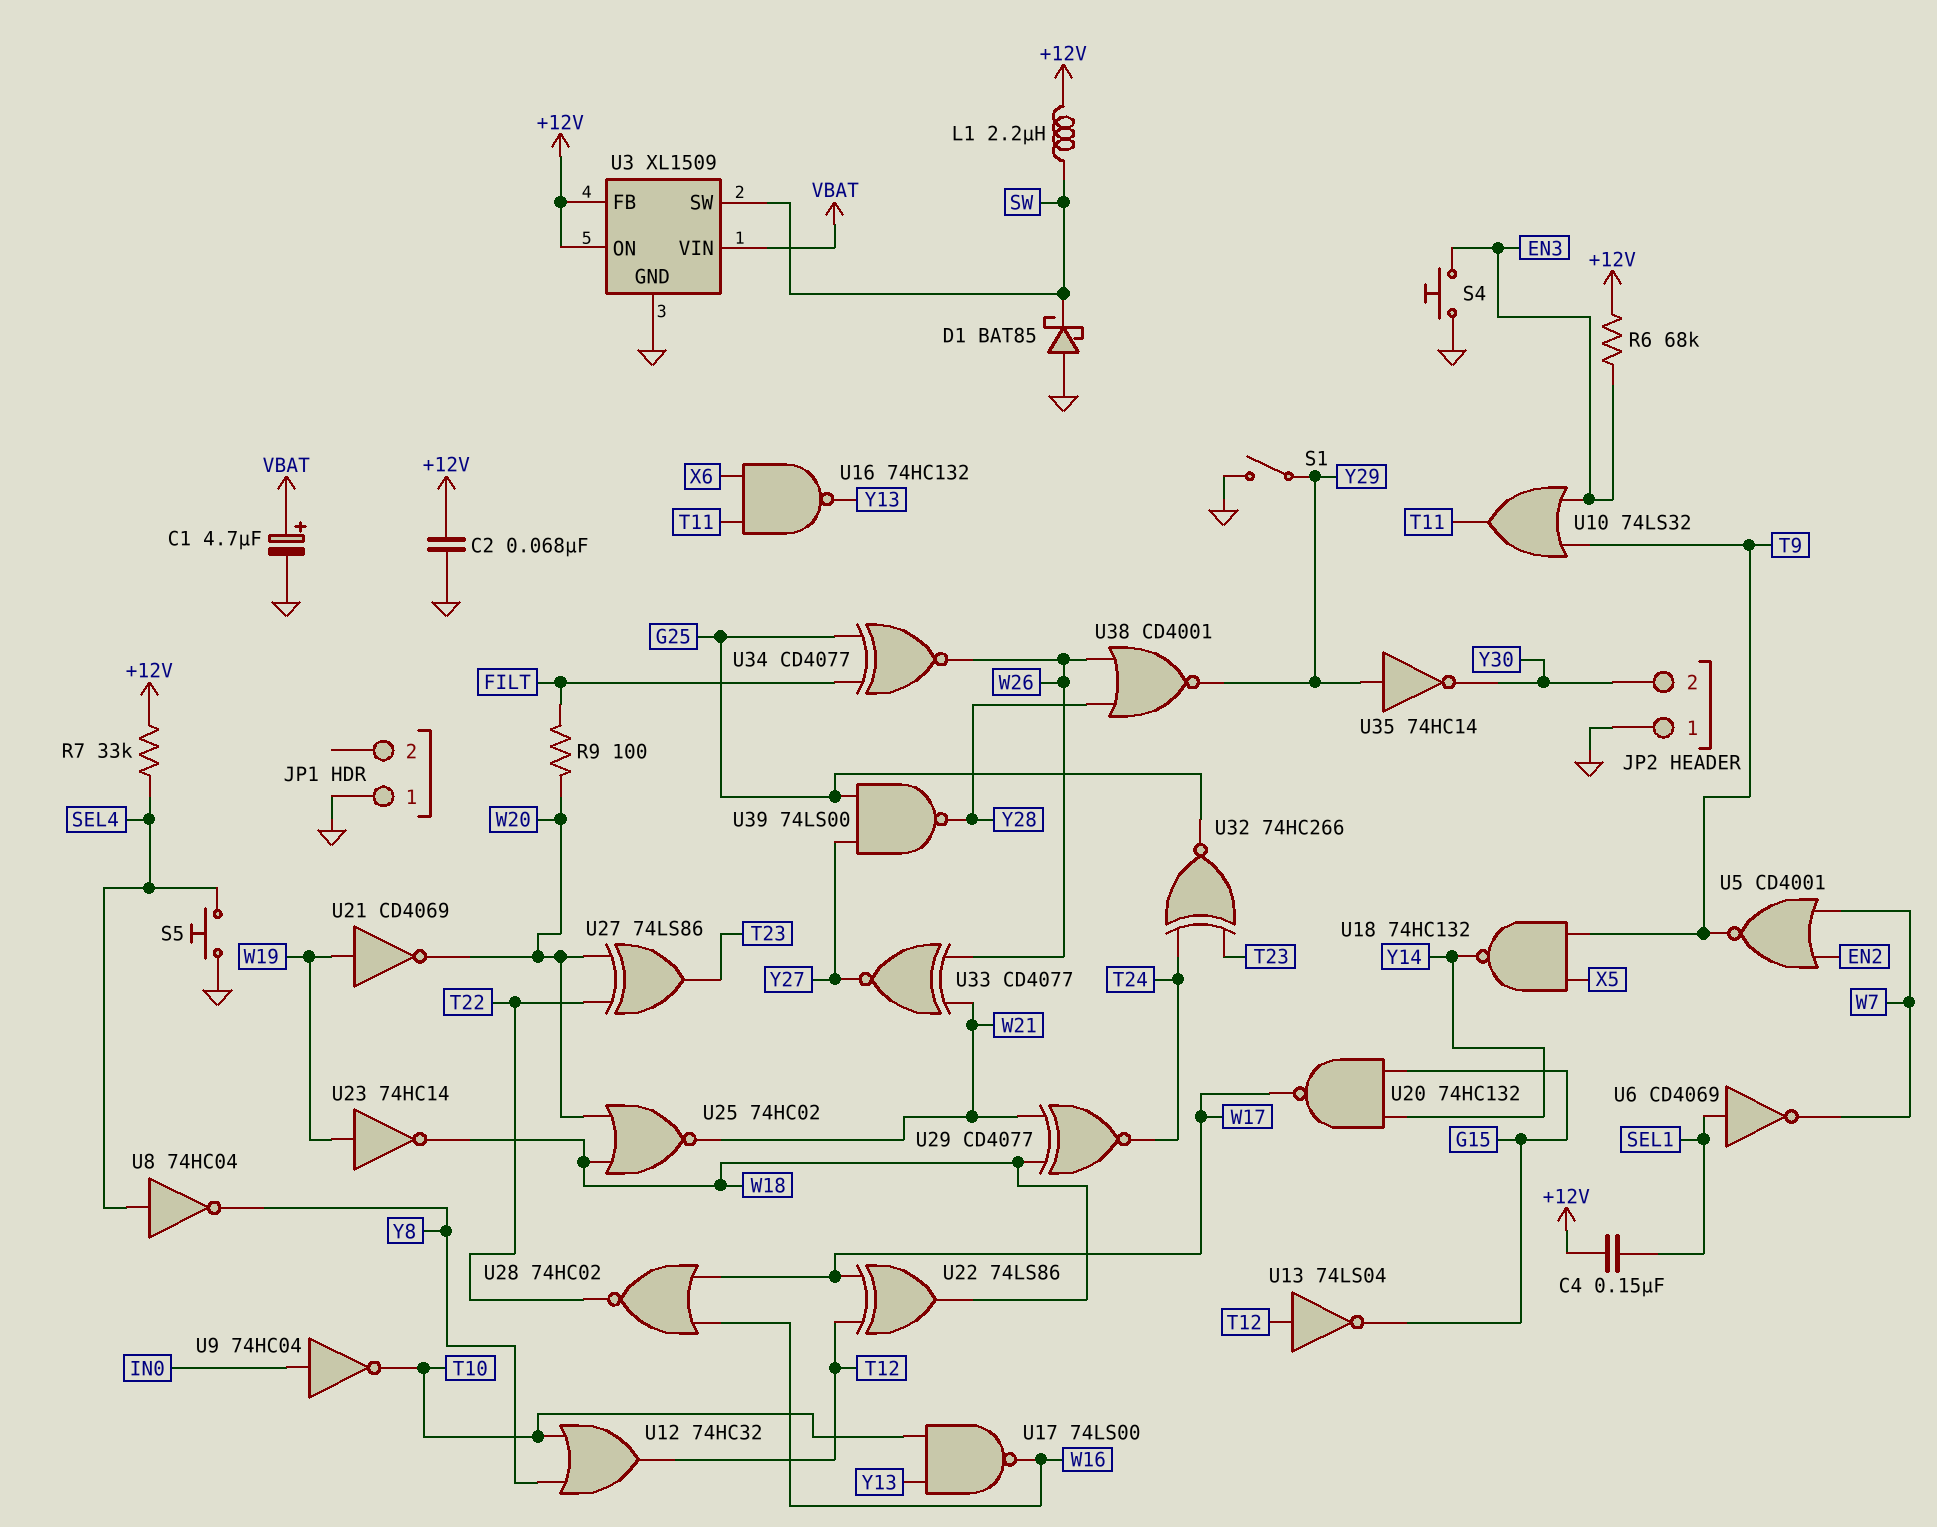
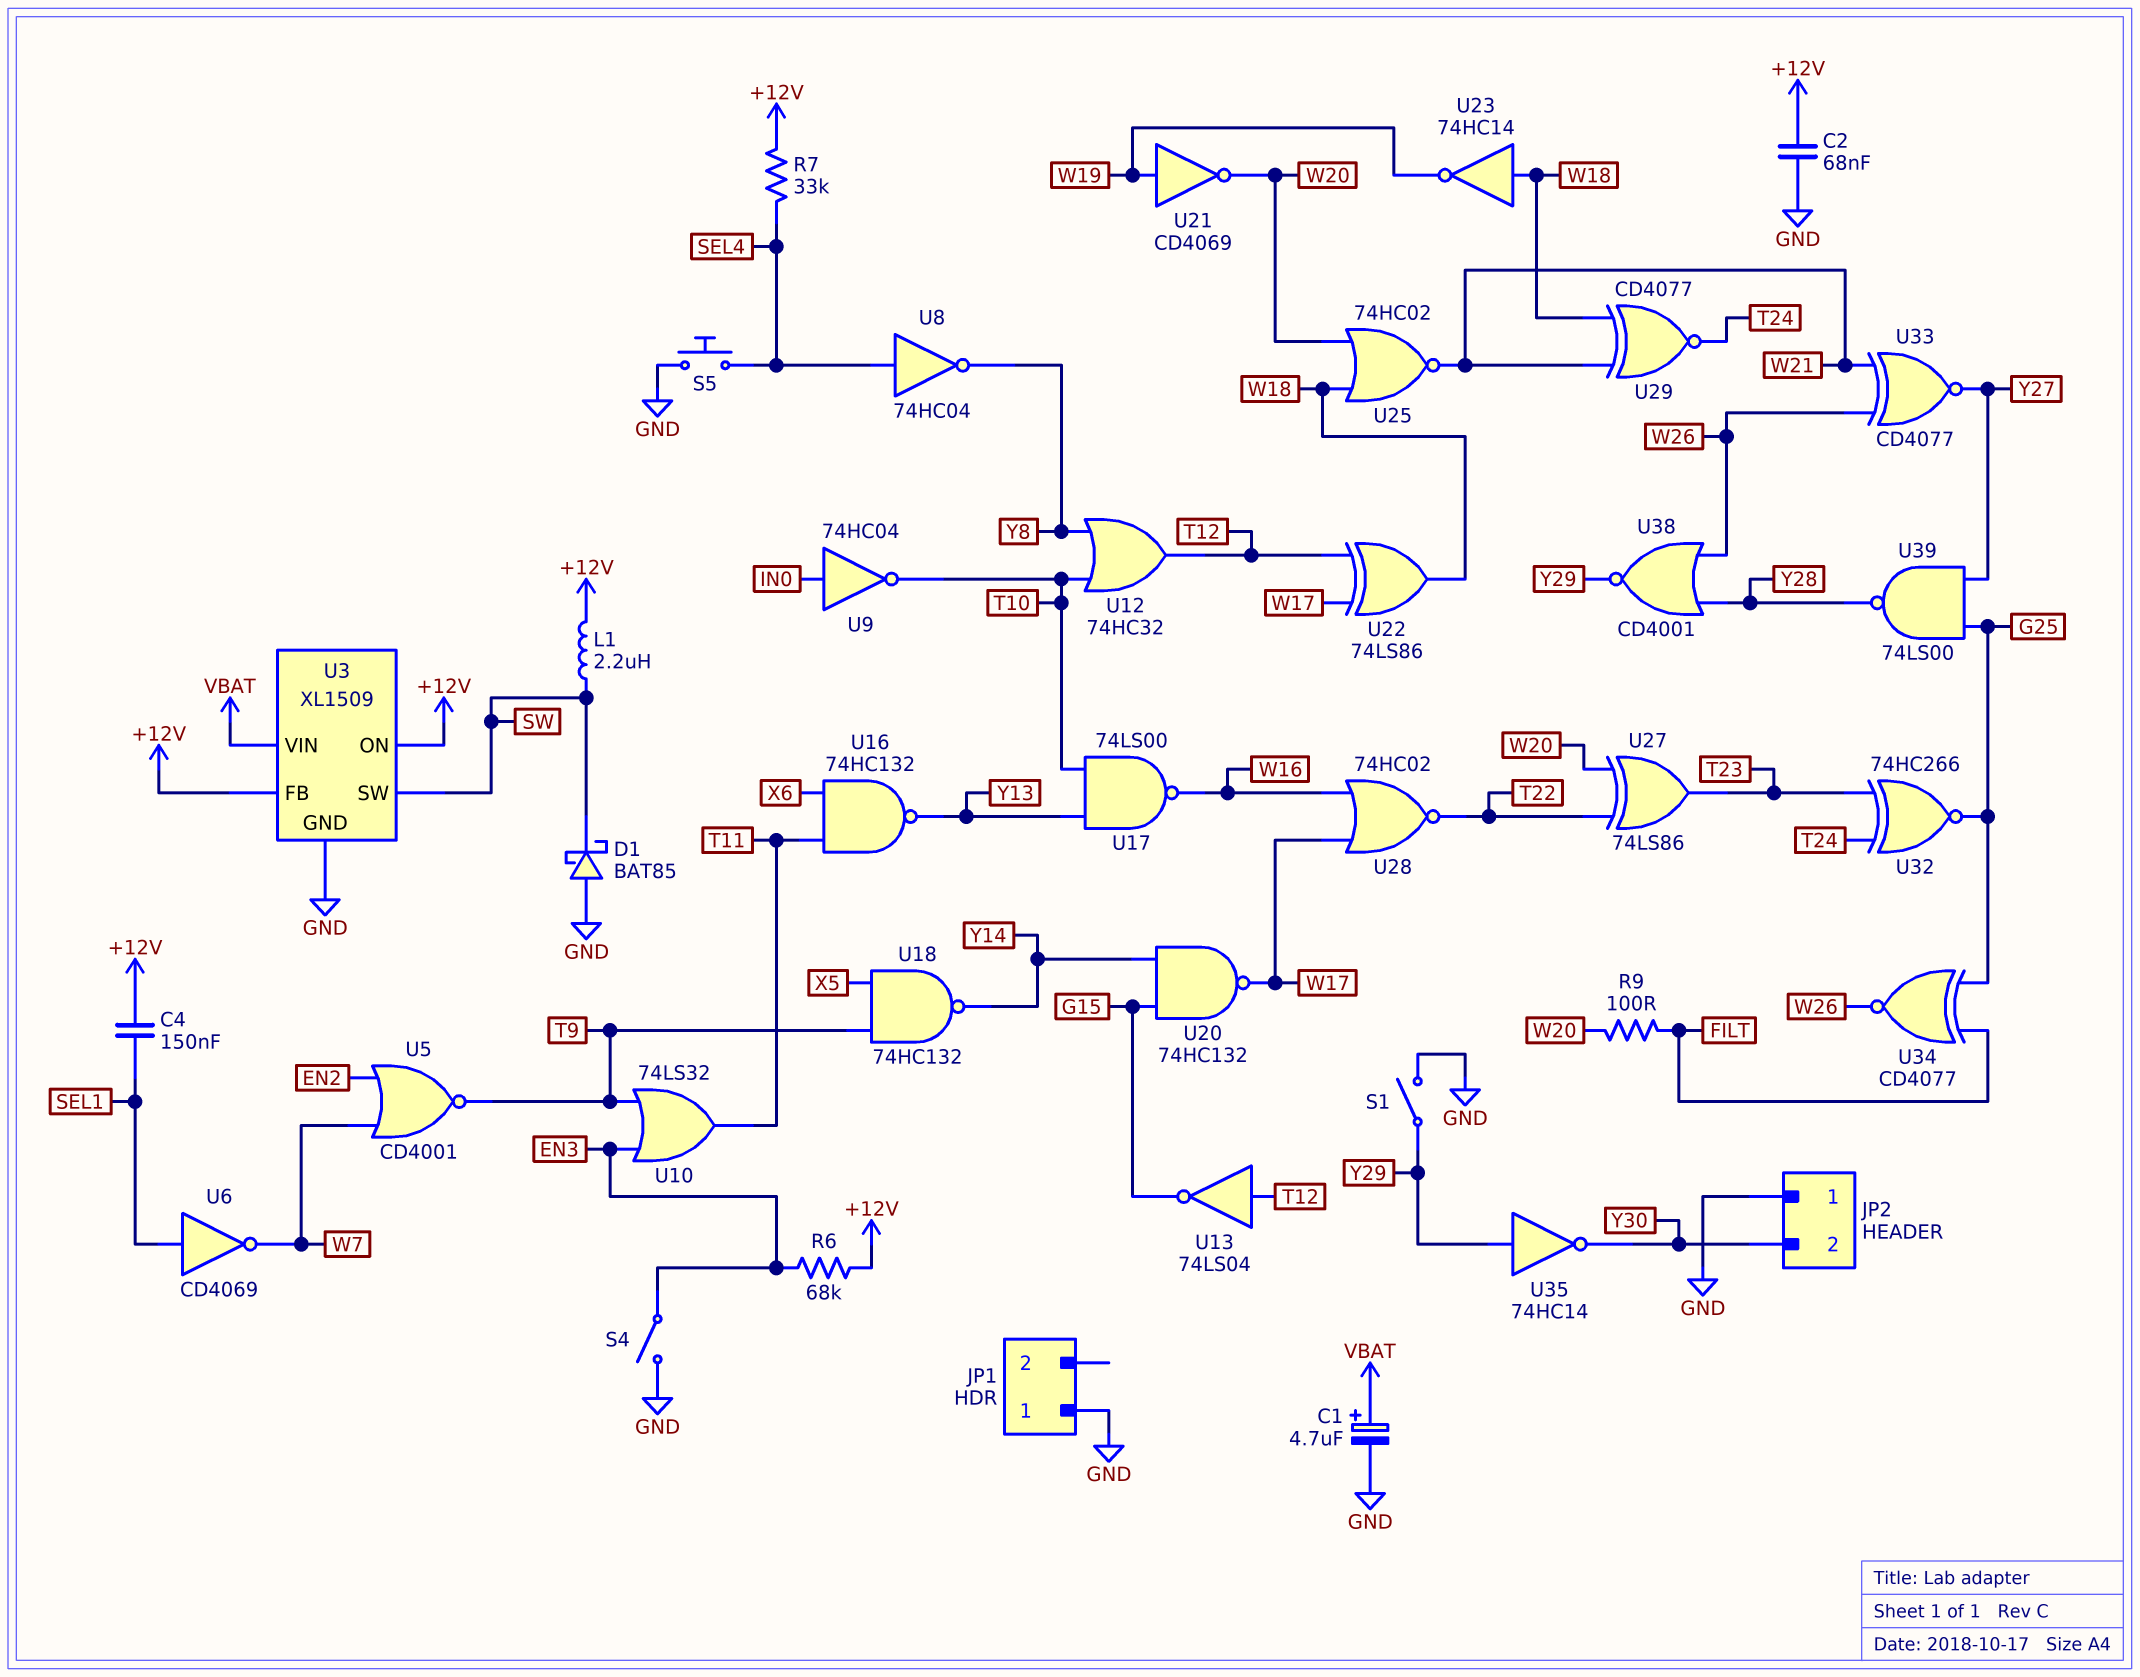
S4: button (EN3, GND) -> switch (EN3, GND)
U23: NOT 74HC14 (in W19, out W18) -> NOT 74HC14 (in W18, out W19)

